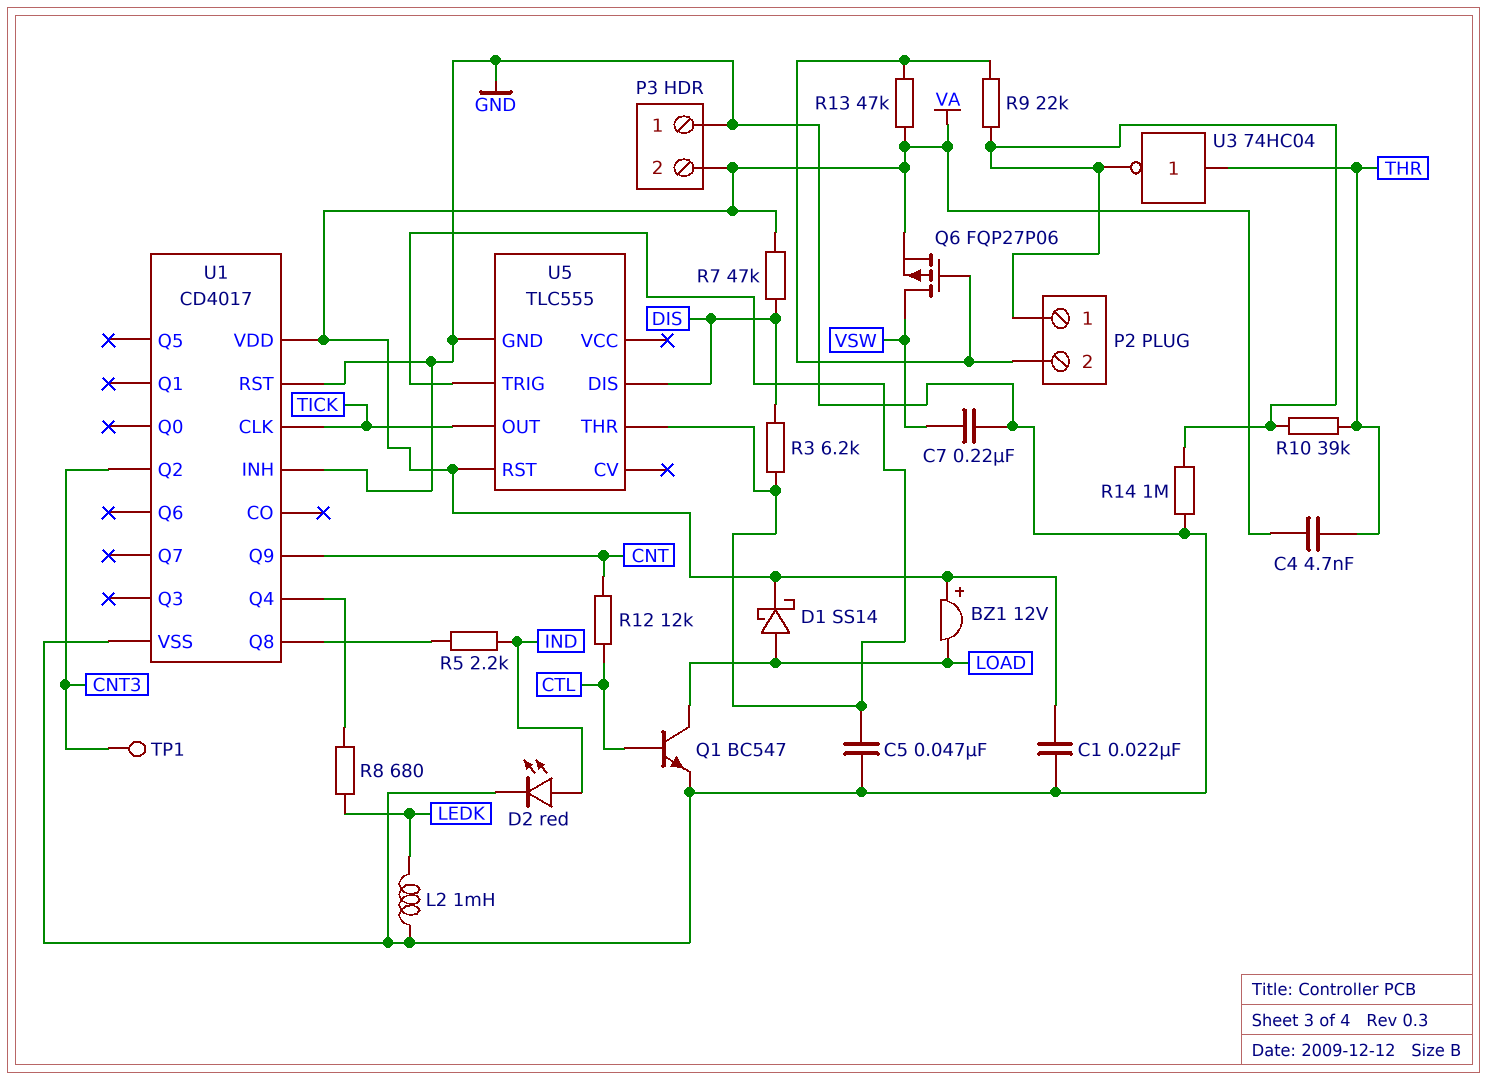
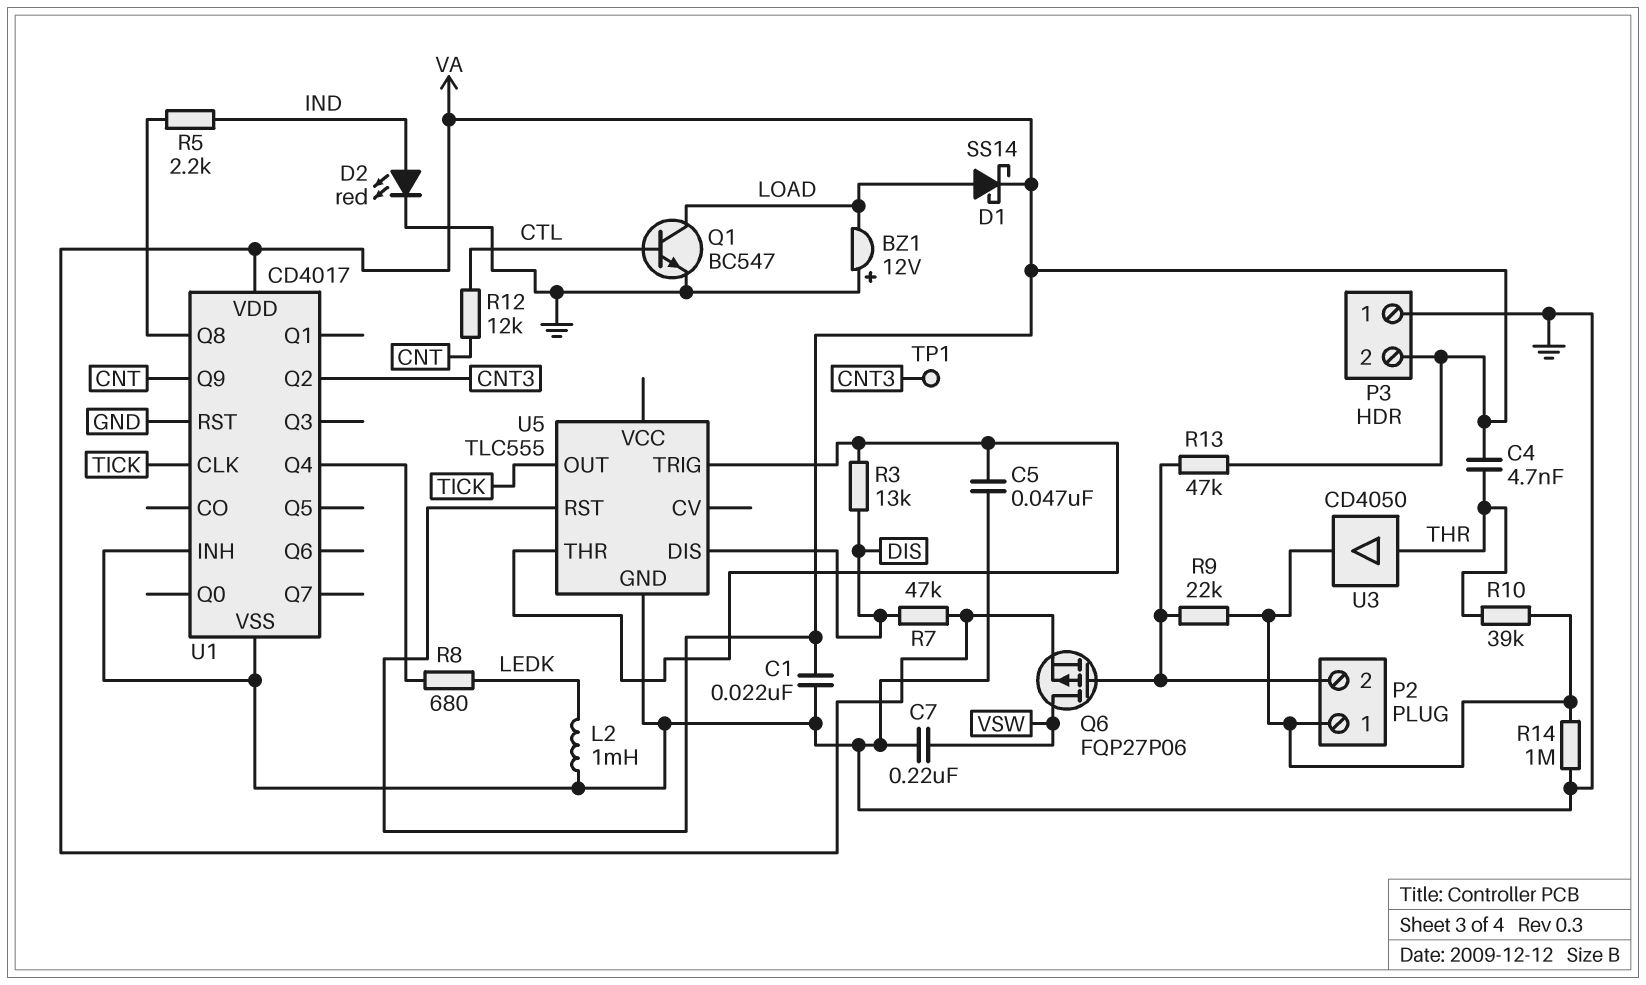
BZ1: buzzer 12V (plus VA, minus LOAD) -> buzzer 12V (plus GND, minus LOAD)
R3: 6.2k (DIS, U5/THR) -> 13k (DIS, U5/THR)
U3: NOT 74HC04 (in THR, out P2/1) -> buffer CD4050 (in THR, out P2/1)

